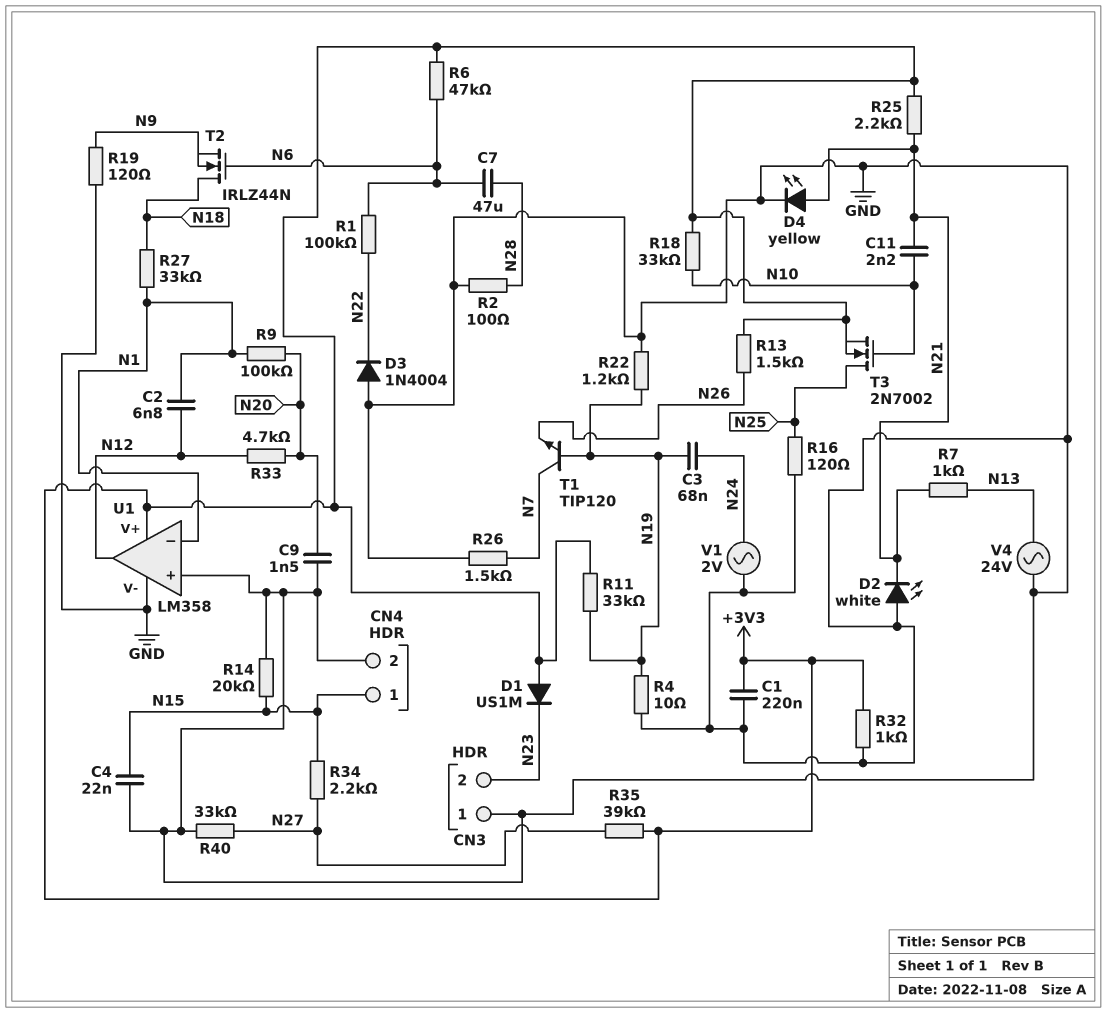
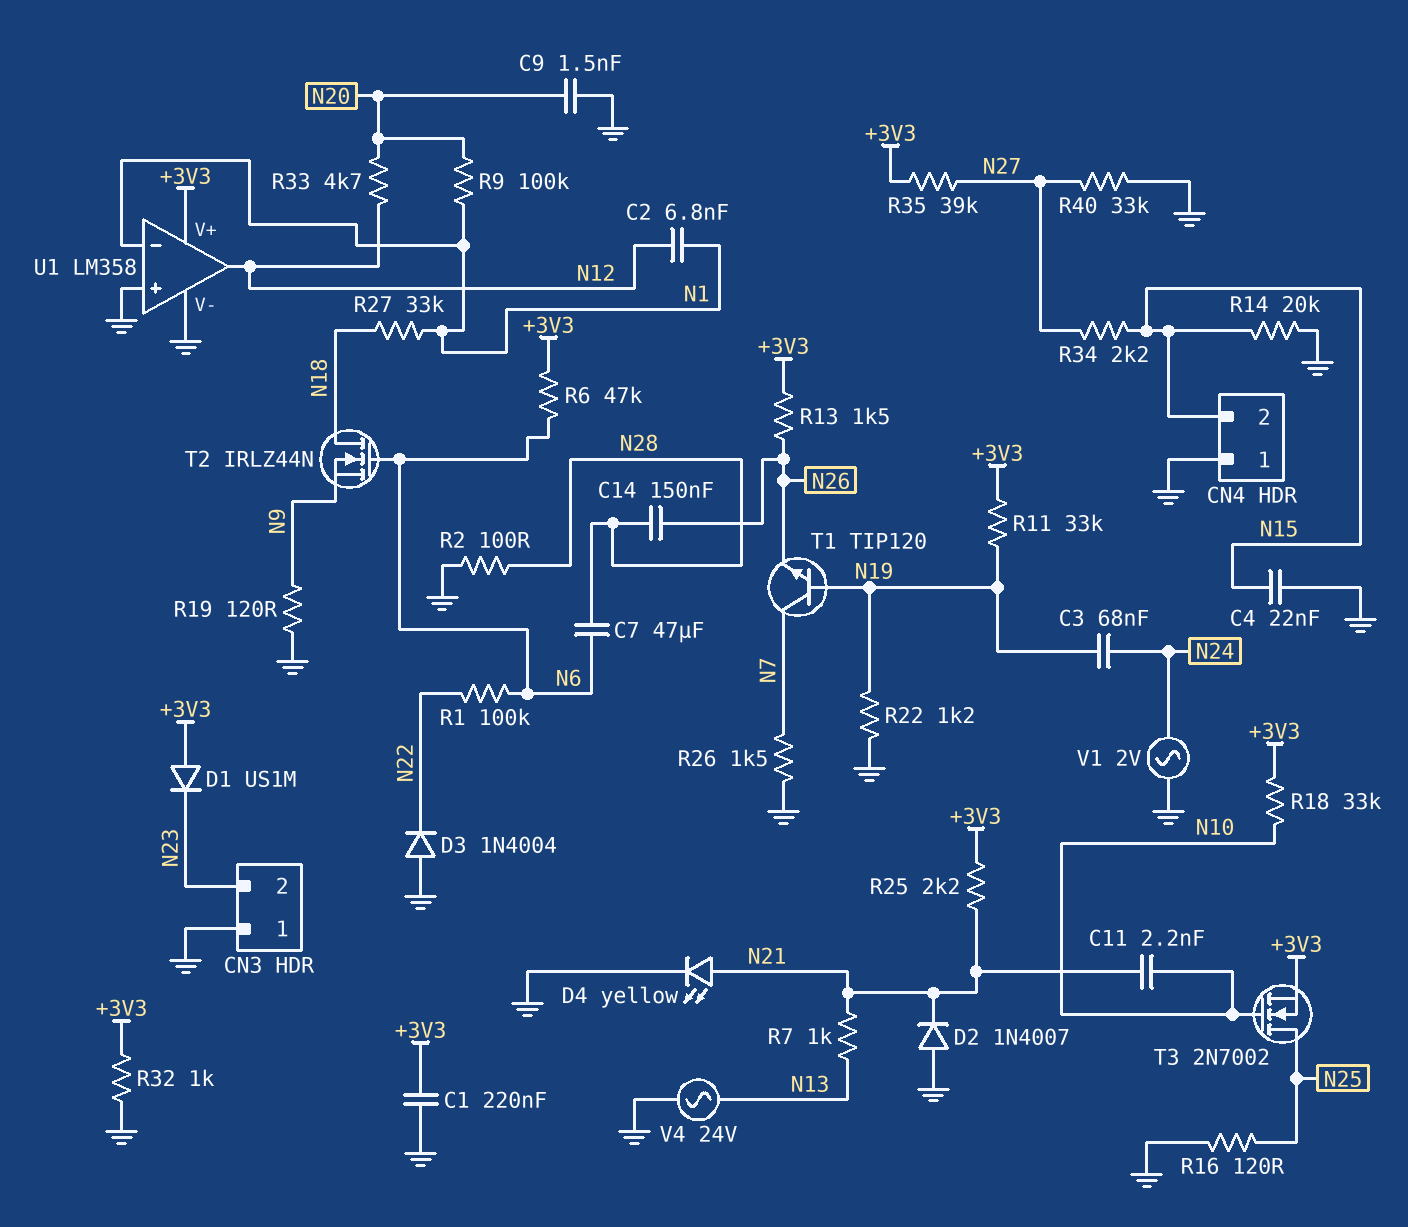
C14: none -> 150nF (N26, N28)
CN4 pin 1: N15 -> GND
CN4 pin 2: GND -> N15
D2: LED white (A GND, K N21) -> diode 1N4007 (A GND, K N21)
R4: 10 (GND, N19) -> none

